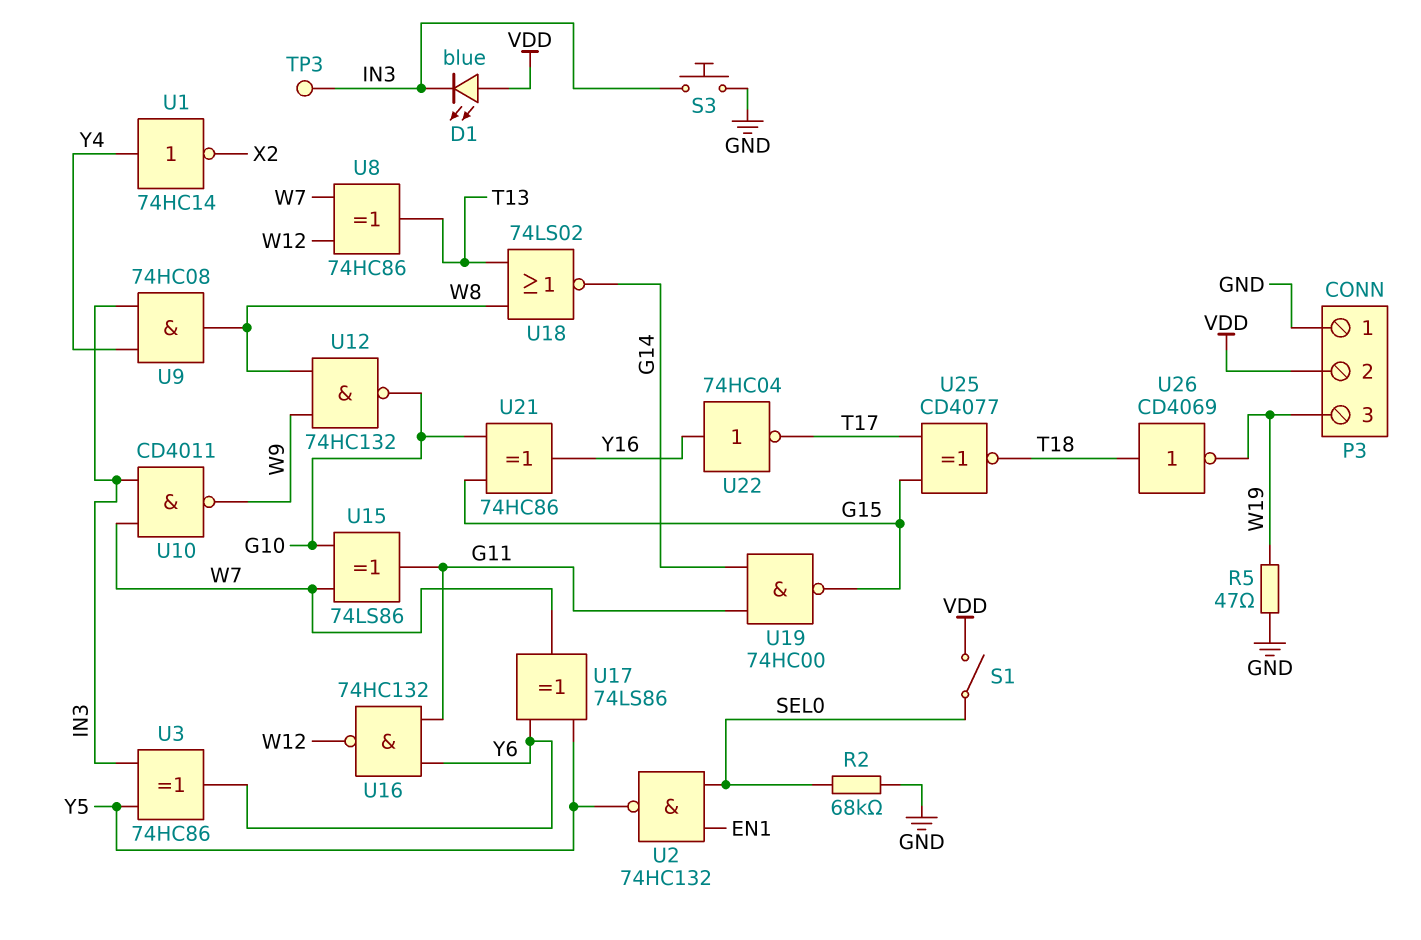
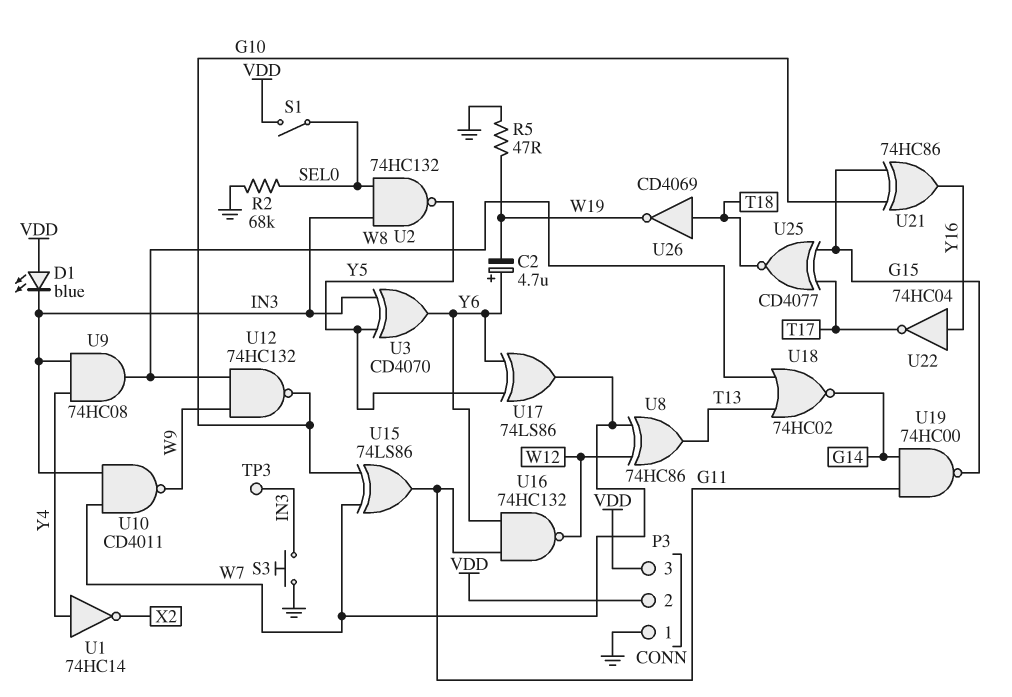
C2: none -> 4.7uF (plus Y6, minus W19)
P3 pin 3: W19 -> VDD
U2: NAND 74HC132 (in EN1, in SEL0, out Y5) -> NAND 74HC132 (in IN3, in SEL0, out Y5)
U3: XOR 74HC86 (in IN3, in Y5, out Y6) -> XOR CD4070 (in IN3, in Y5, out Y6)
U18: NOR 74LS02 (in T13, in W8, out G14) -> NOR 74HC02 (in T13, in W8, out G14)

